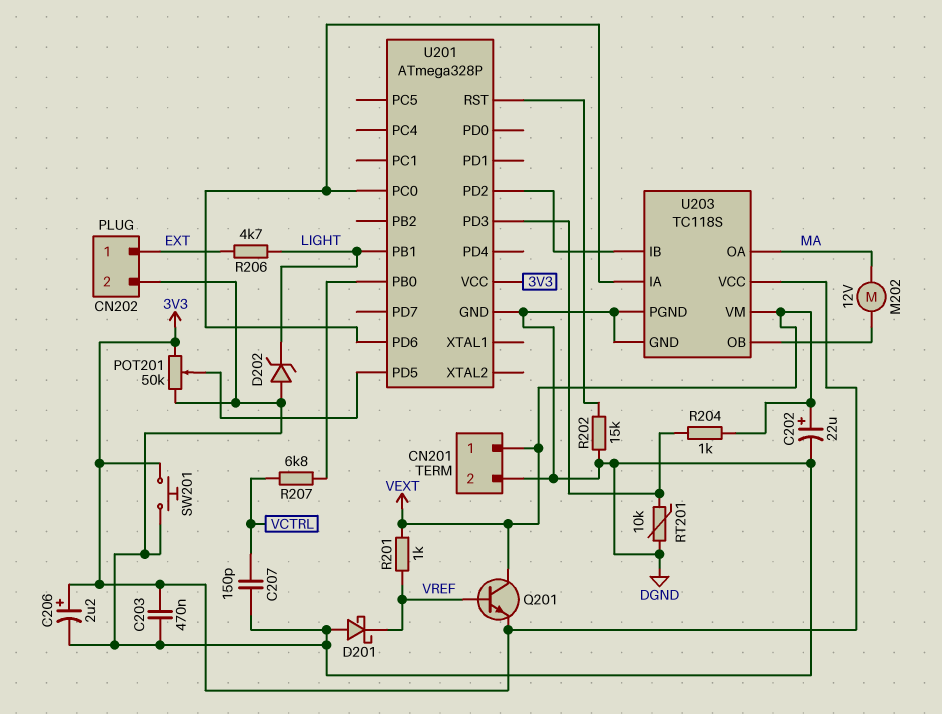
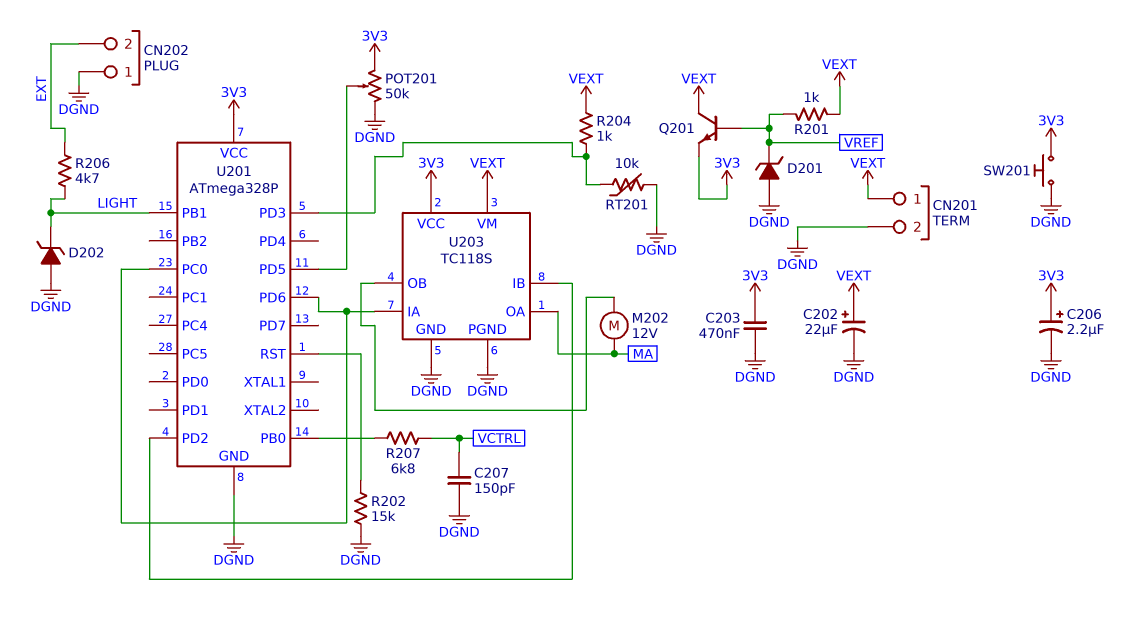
CN202 pin 1: EXT -> DGND
CN202 pin 2: DGND -> EXT
D201: schottky (A DGND, K VREF) -> zener (A DGND, K VREF)

